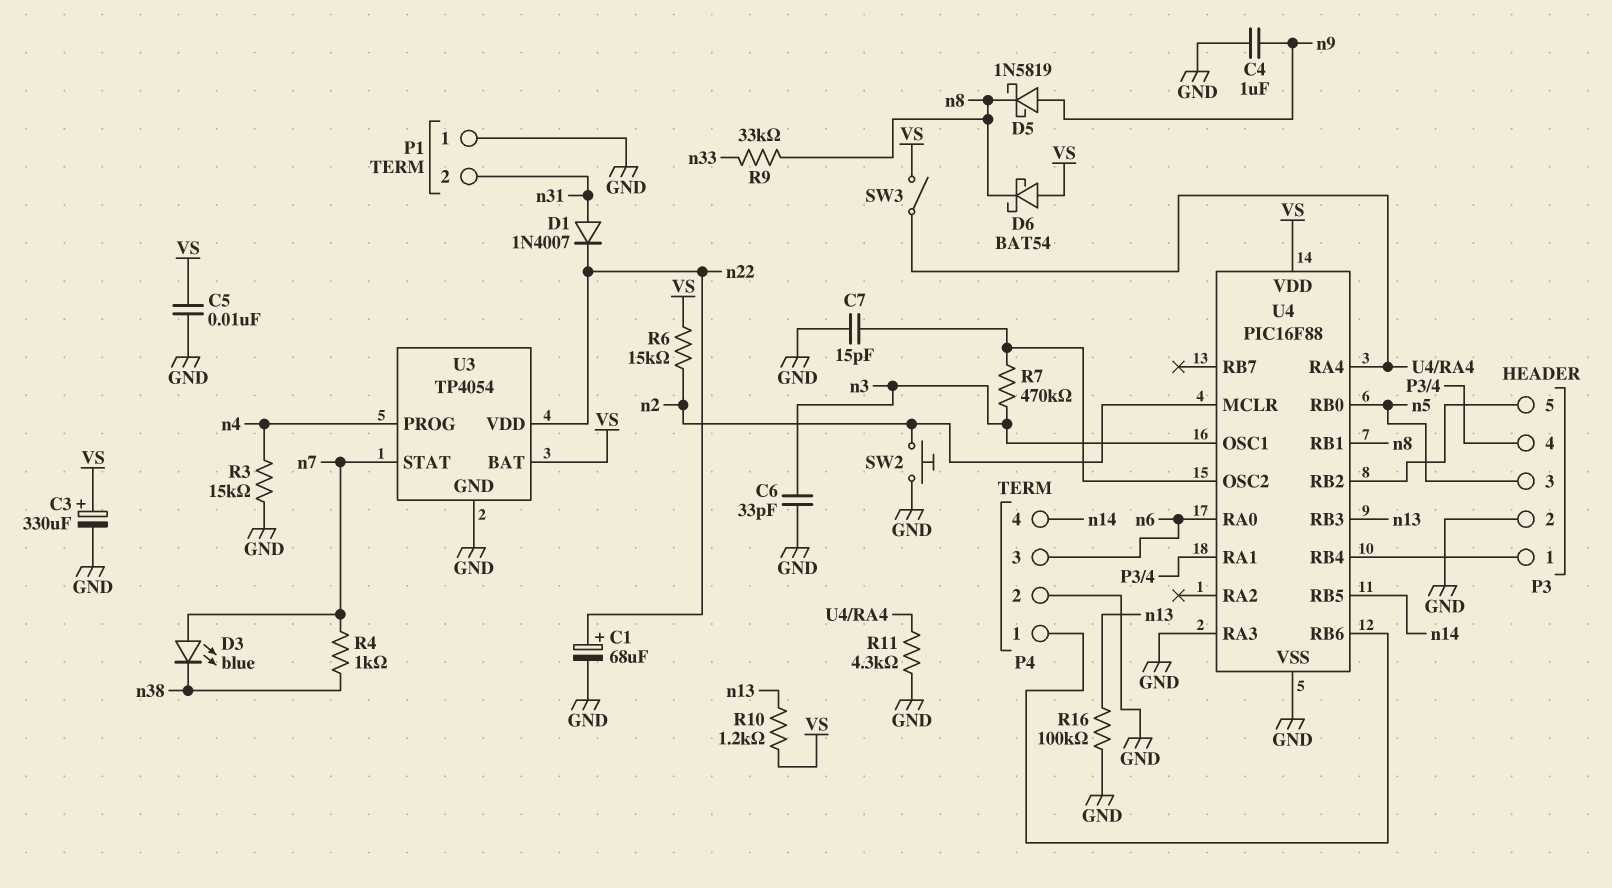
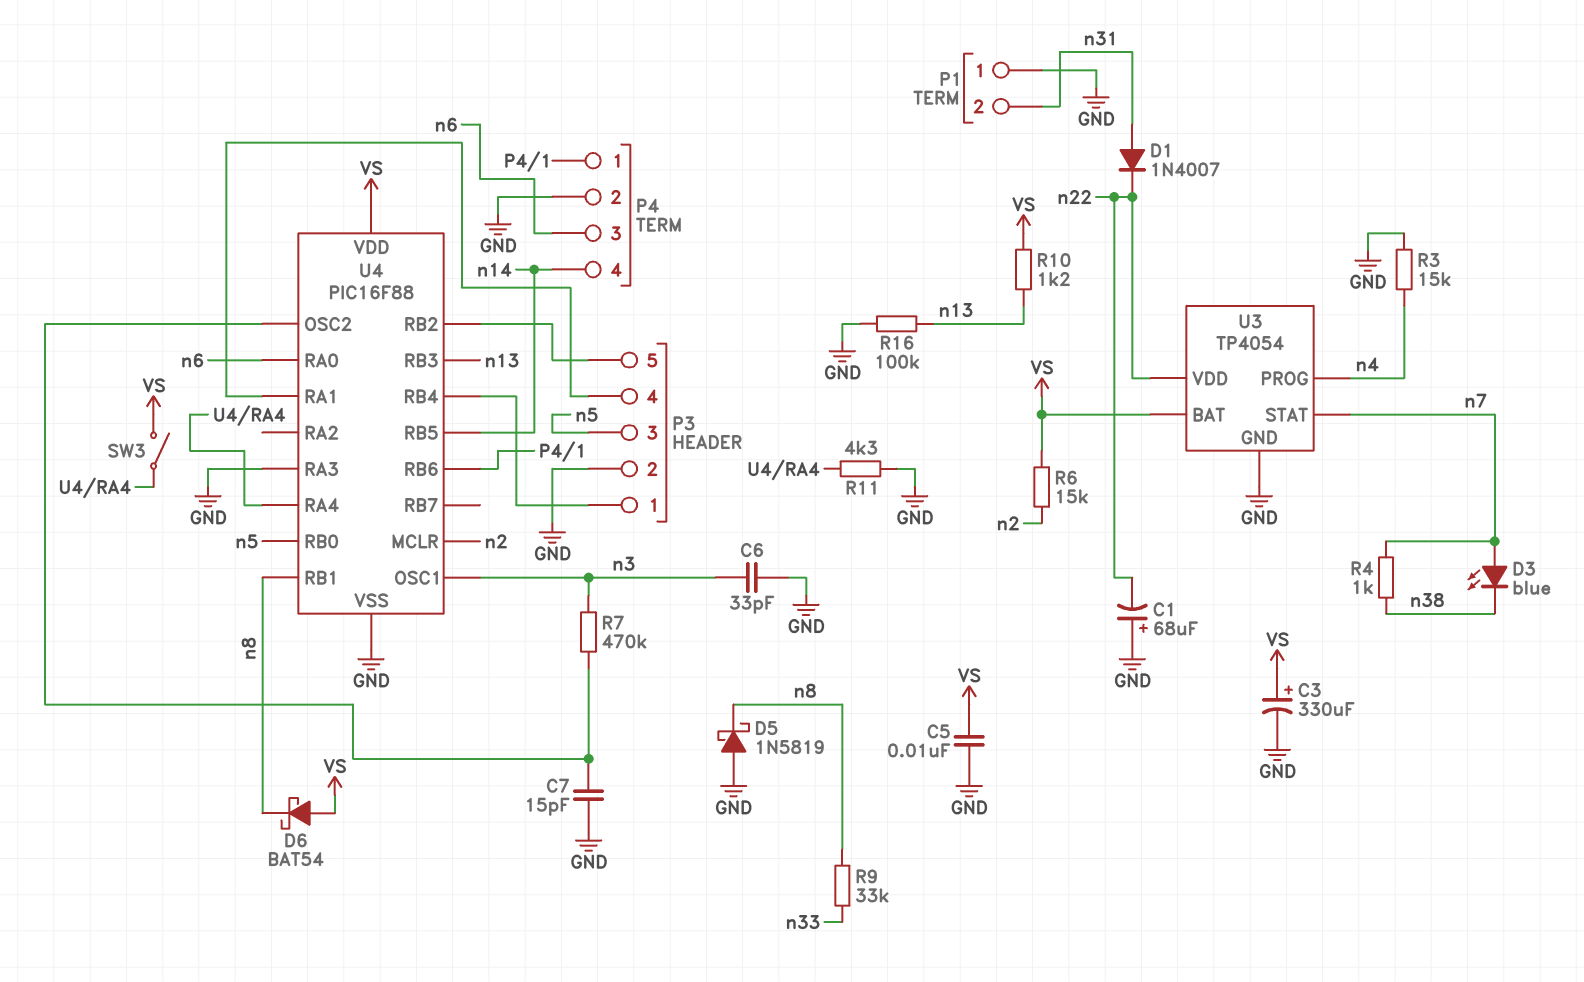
C1: 68uF (plus n22, minus GND) -> 68uF (plus GND, minus n22)
C4: 1uF (GND, n9) -> none
D5: schottky 1N5819 (A n9, K n8) -> schottky 1N5819 (A GND, K n8)
SW2: button (GND, n2) -> none

